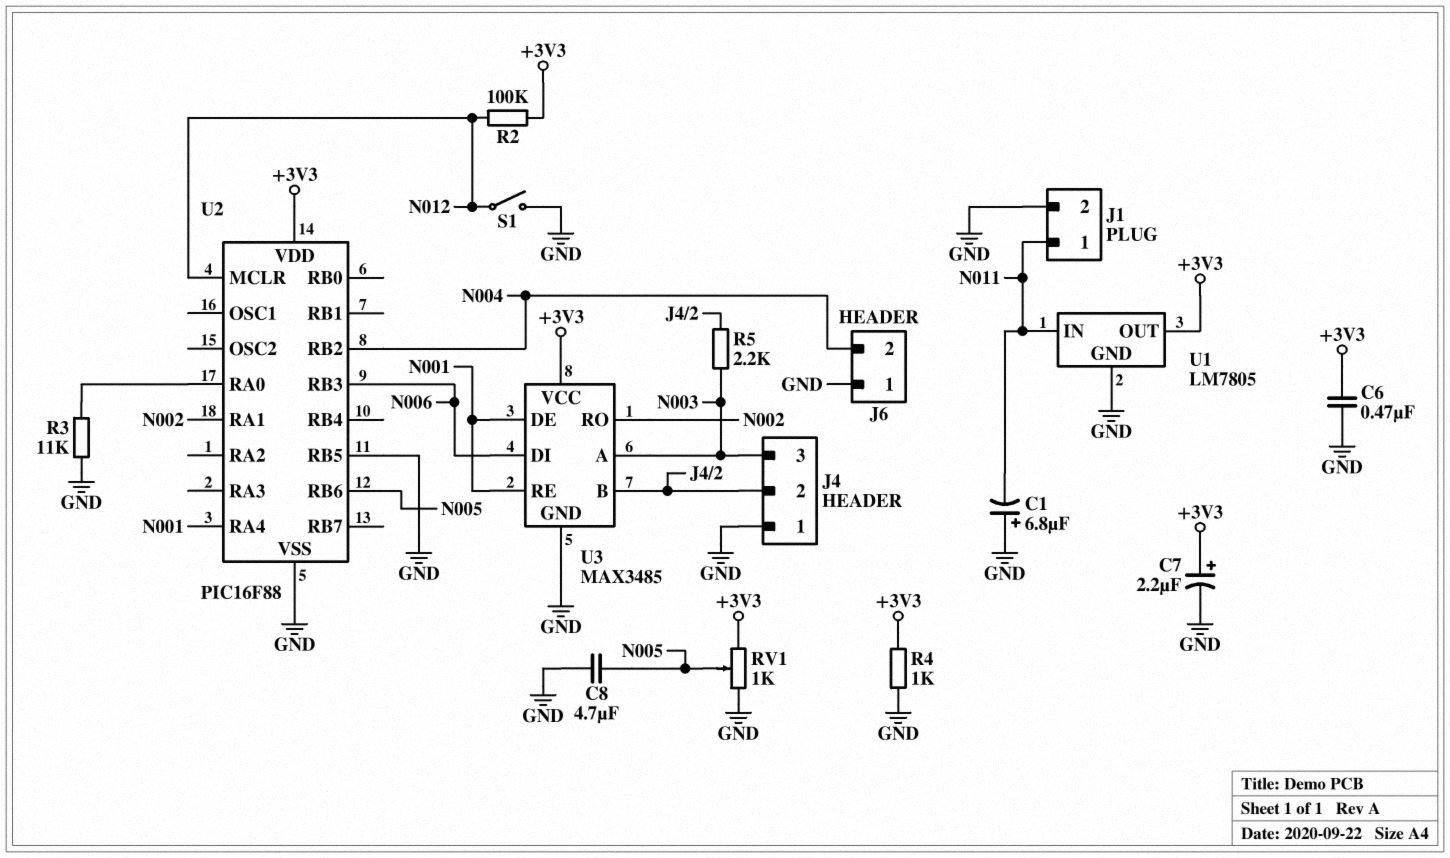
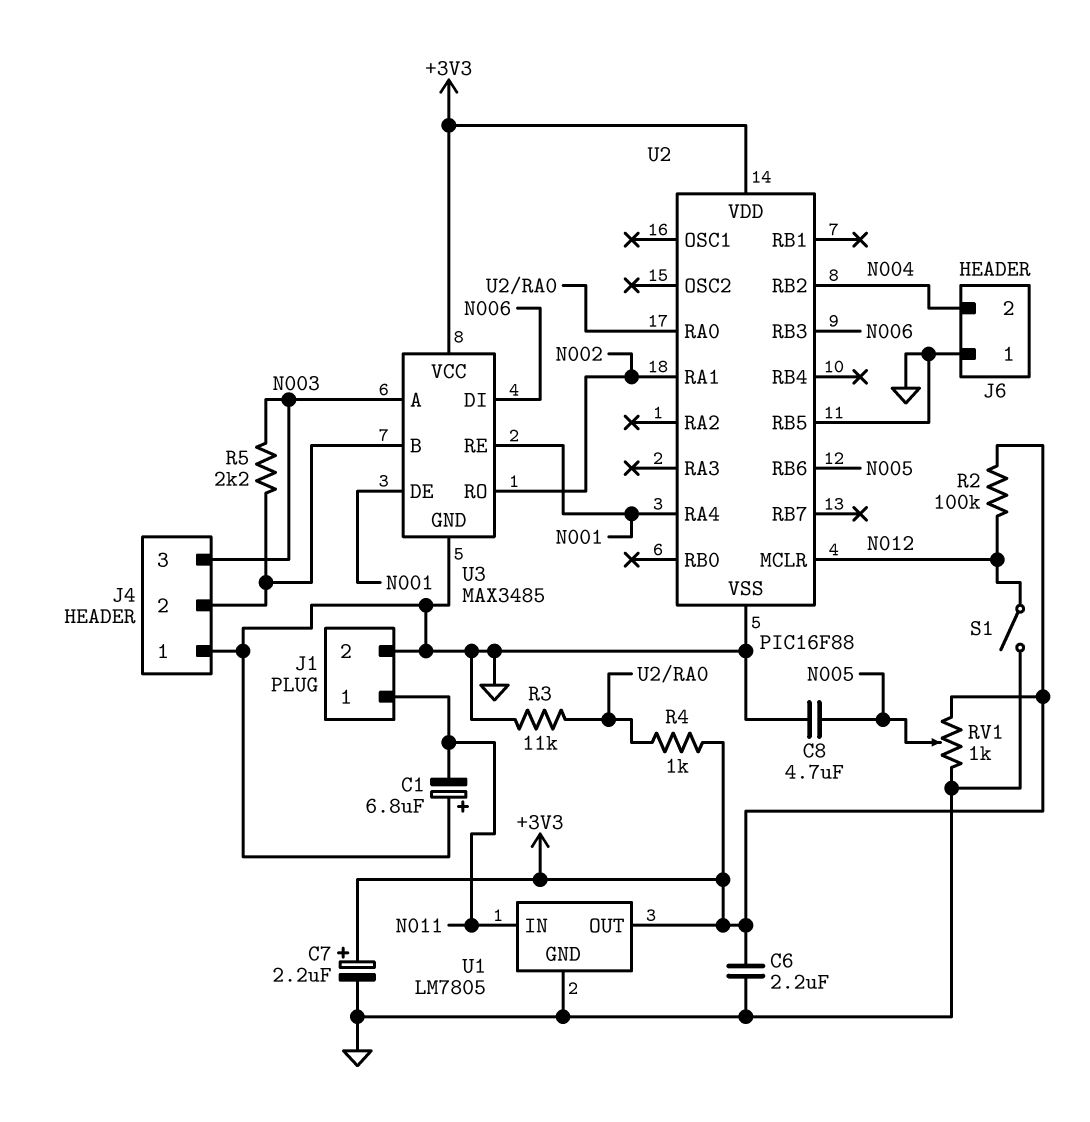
C6: 470nF (+3V3, GND) -> 2.2uF (+3V3, GND)
R4: 1k (+3V3, GND) -> 1k (+3V3, U2/RA0)

